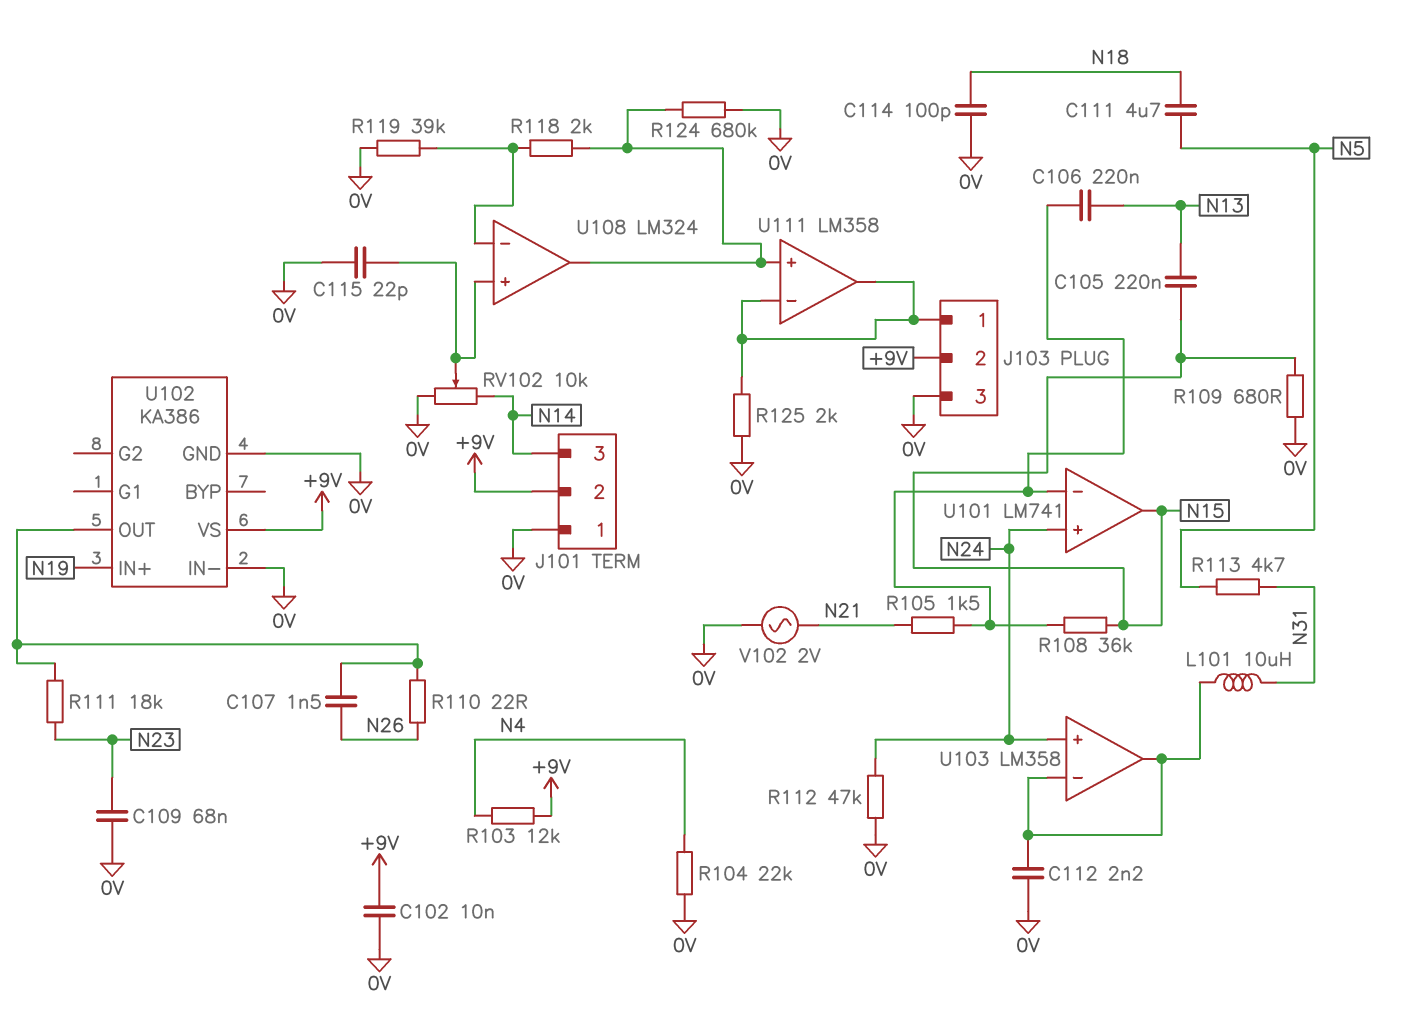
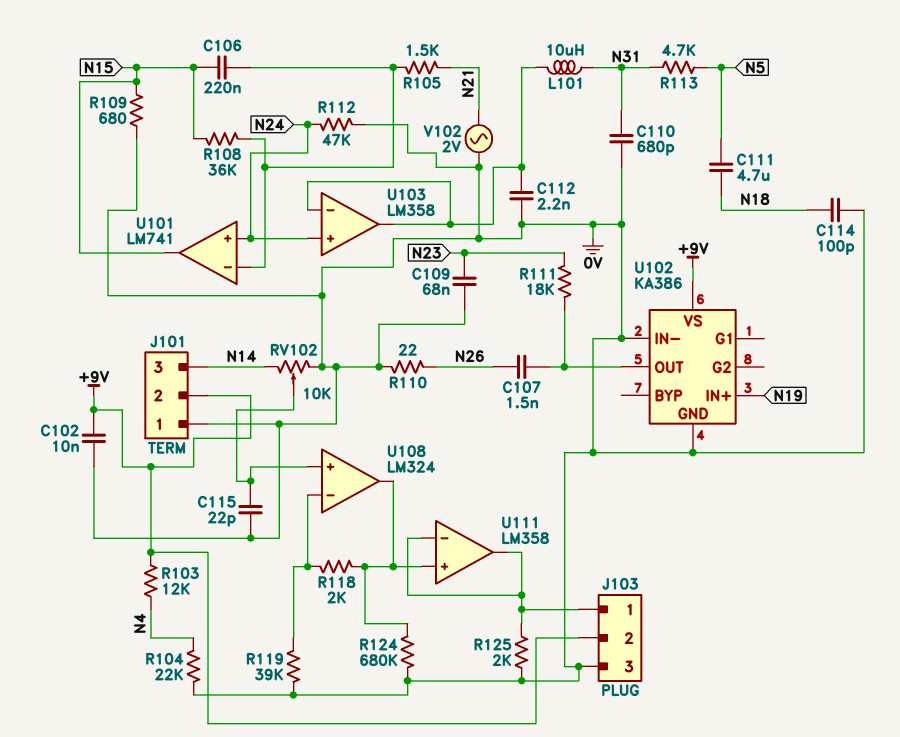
C105: 220nF (N13, N15) -> none
C106: 220nF (N13, U101/in-) -> 220nF (N15, U101/in-)
C110: none -> 680pF (0V, N31)
R110: 22 (N26, U102/OUT) -> 22 (0V, N26)

